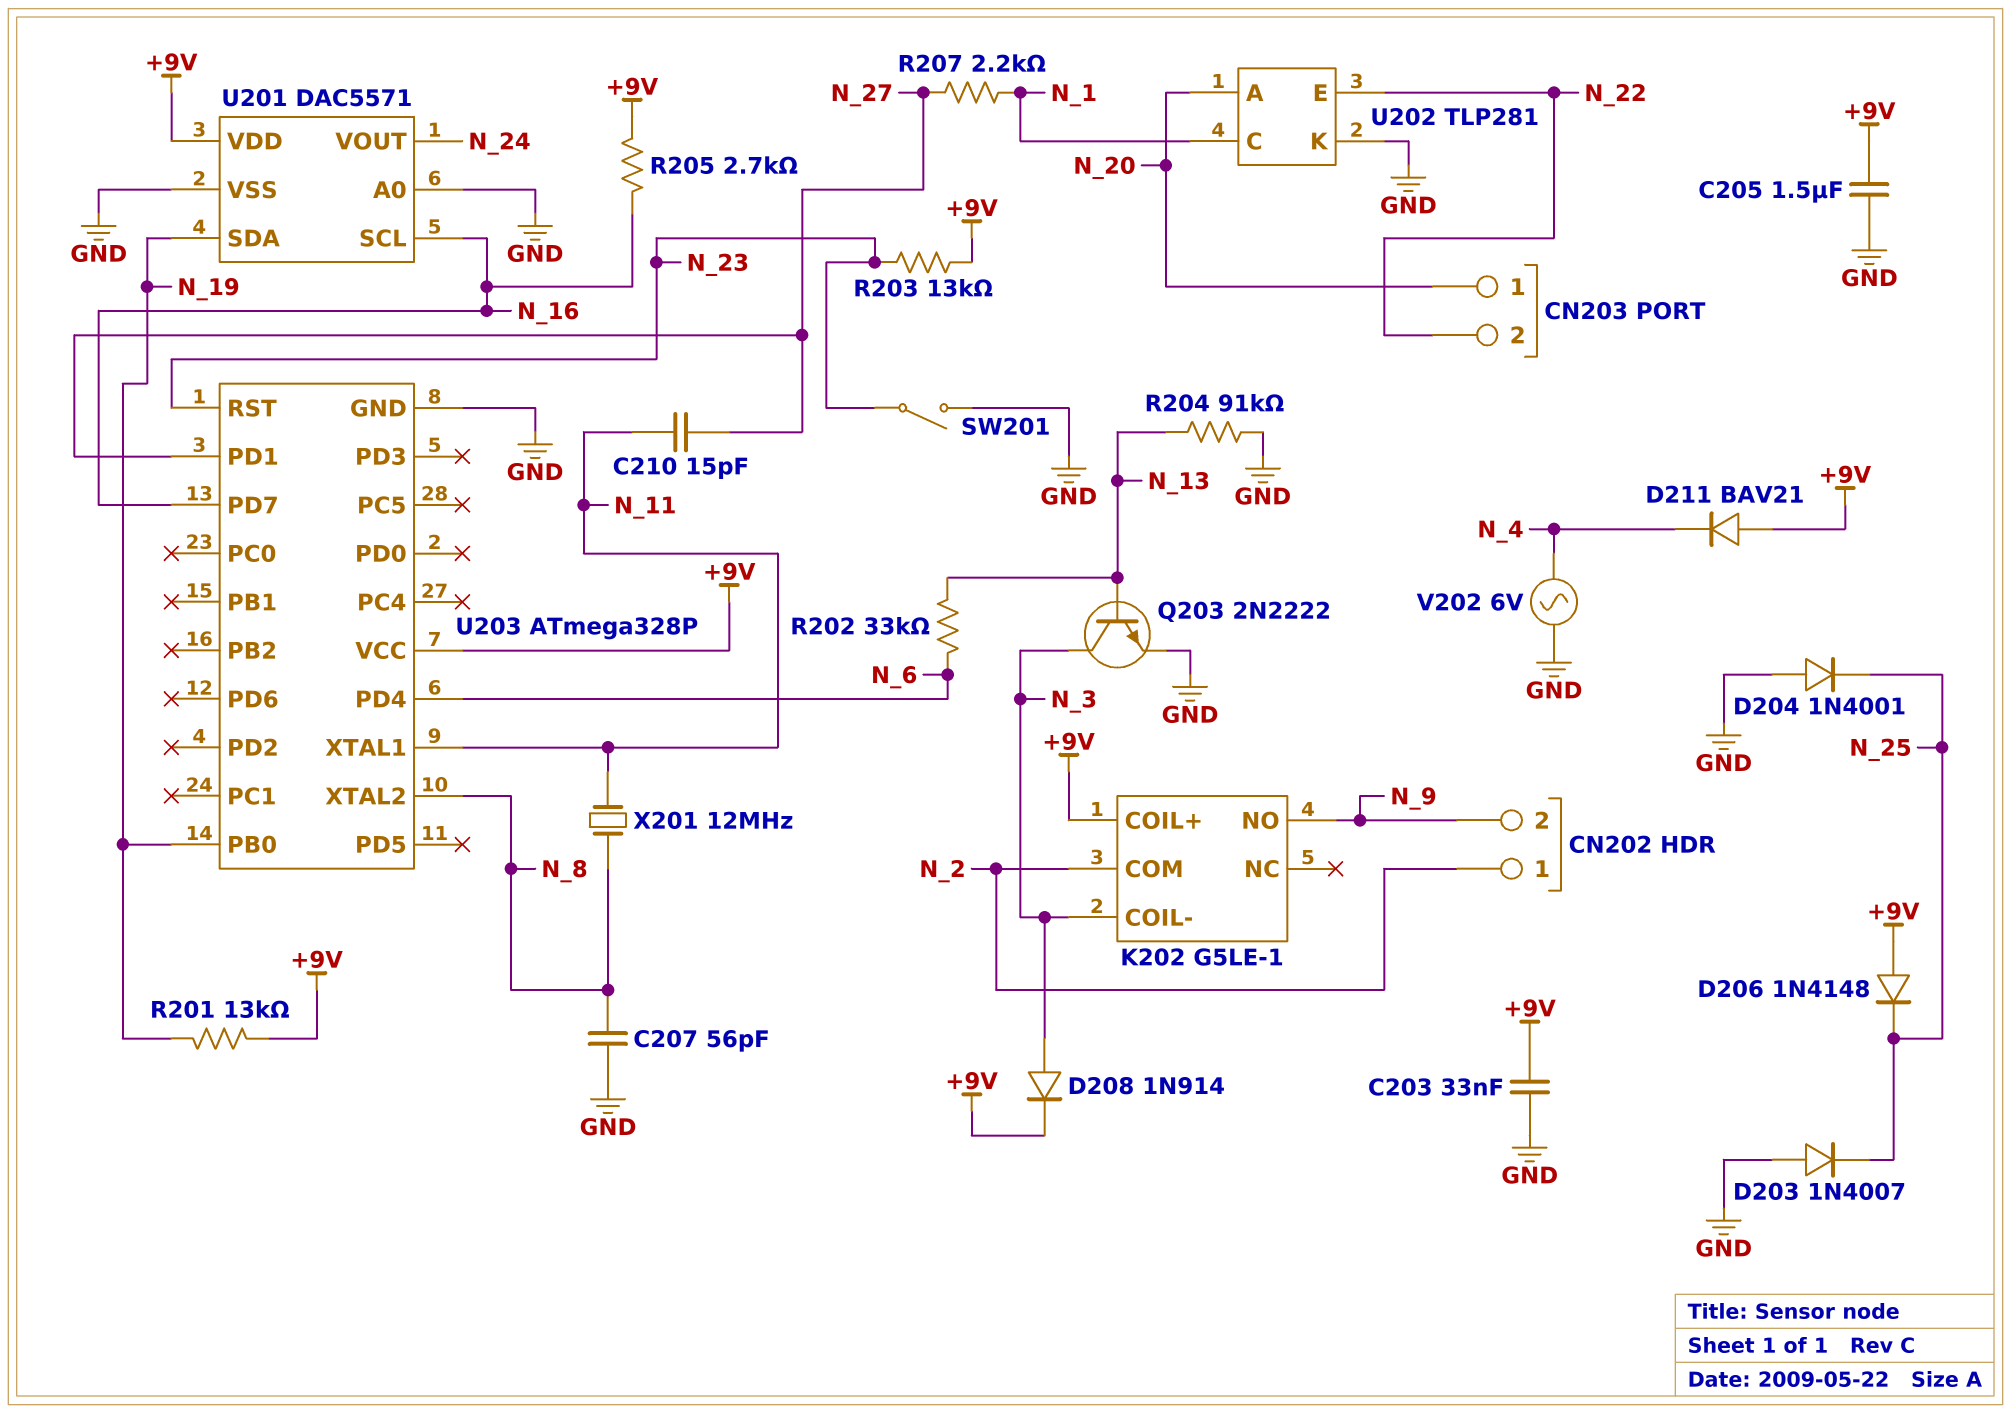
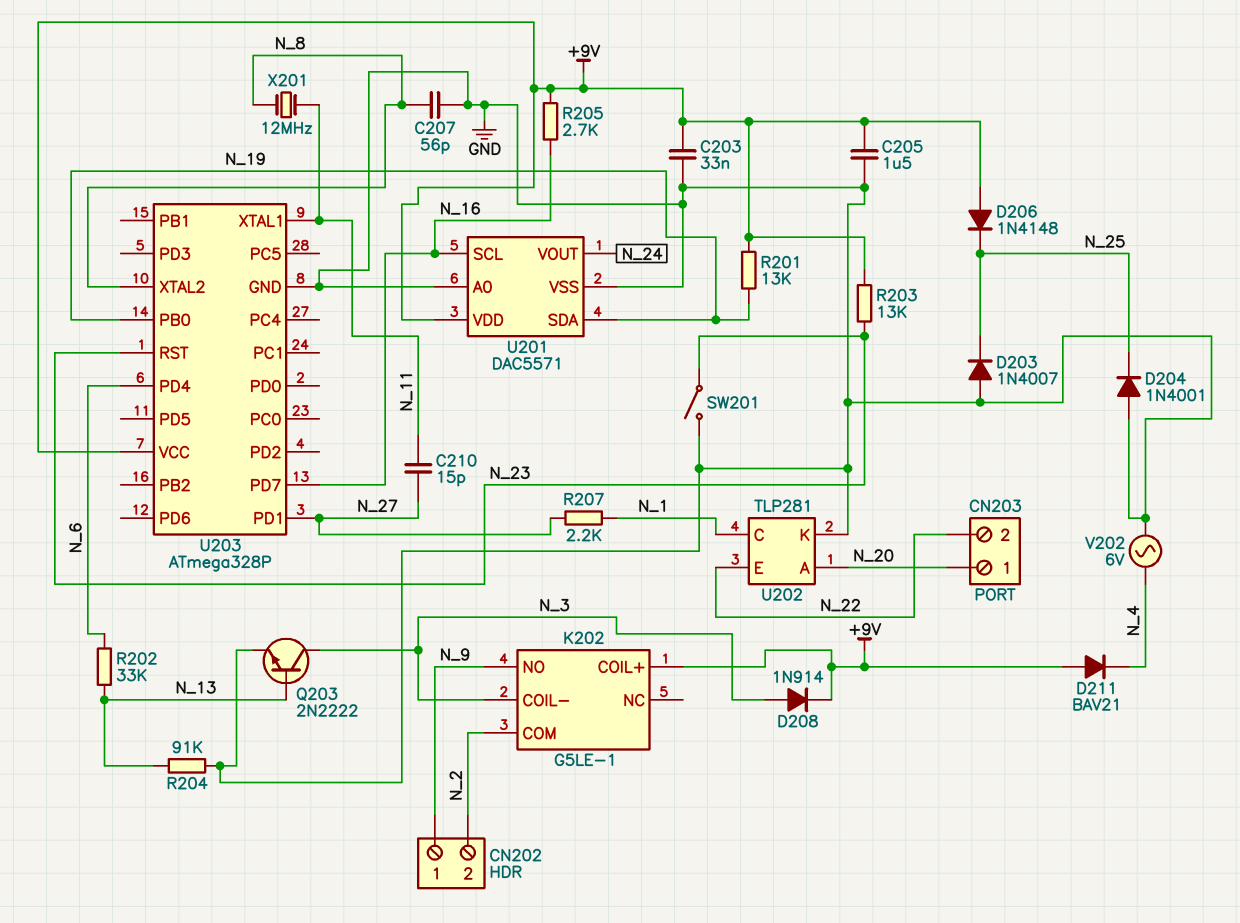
CN202 pin 1: N_2 -> N_9
CN202 pin 2: N_9 -> N_2

